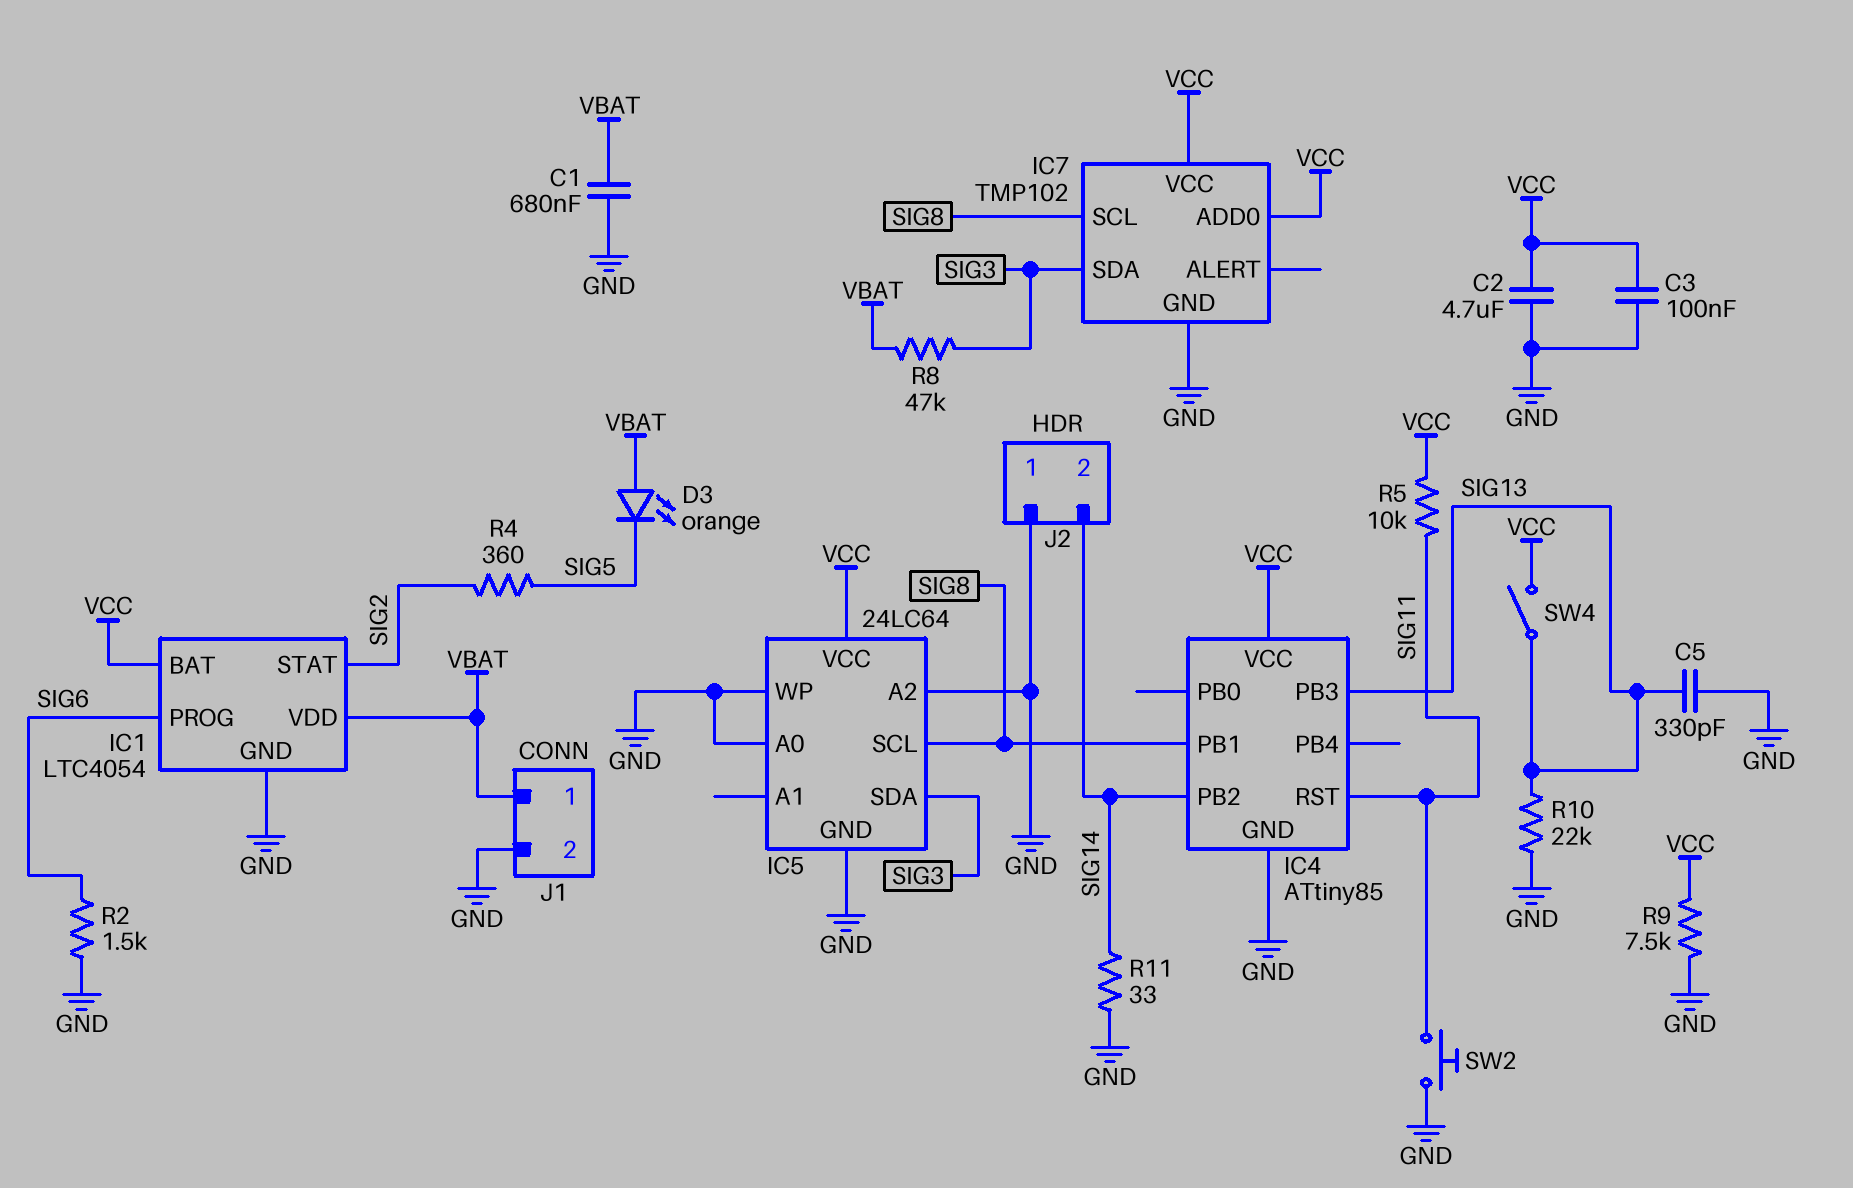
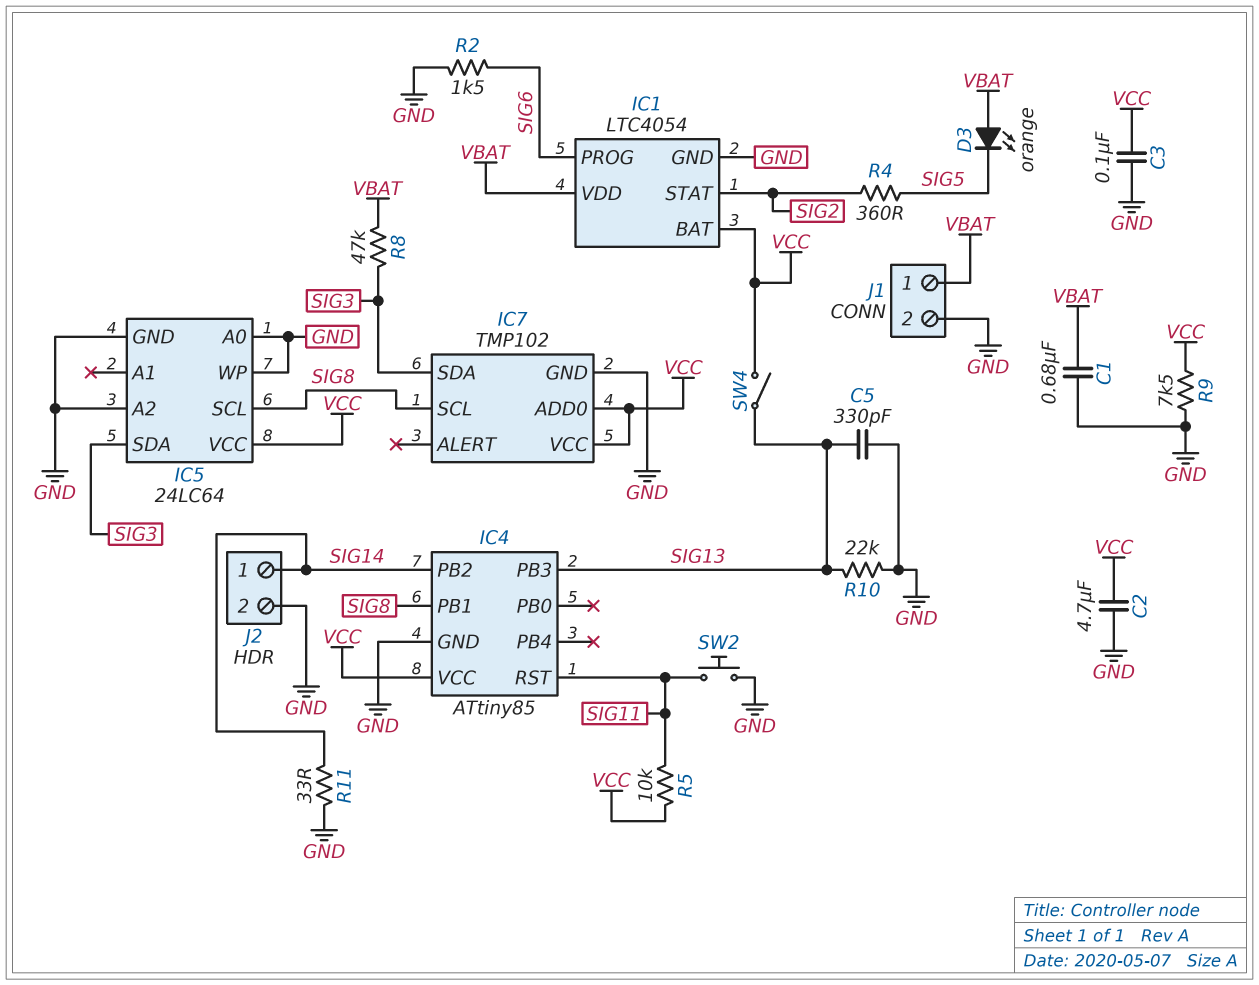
J2 pin 1: GND -> SIG14
J2 pin 2: SIG14 -> GND

